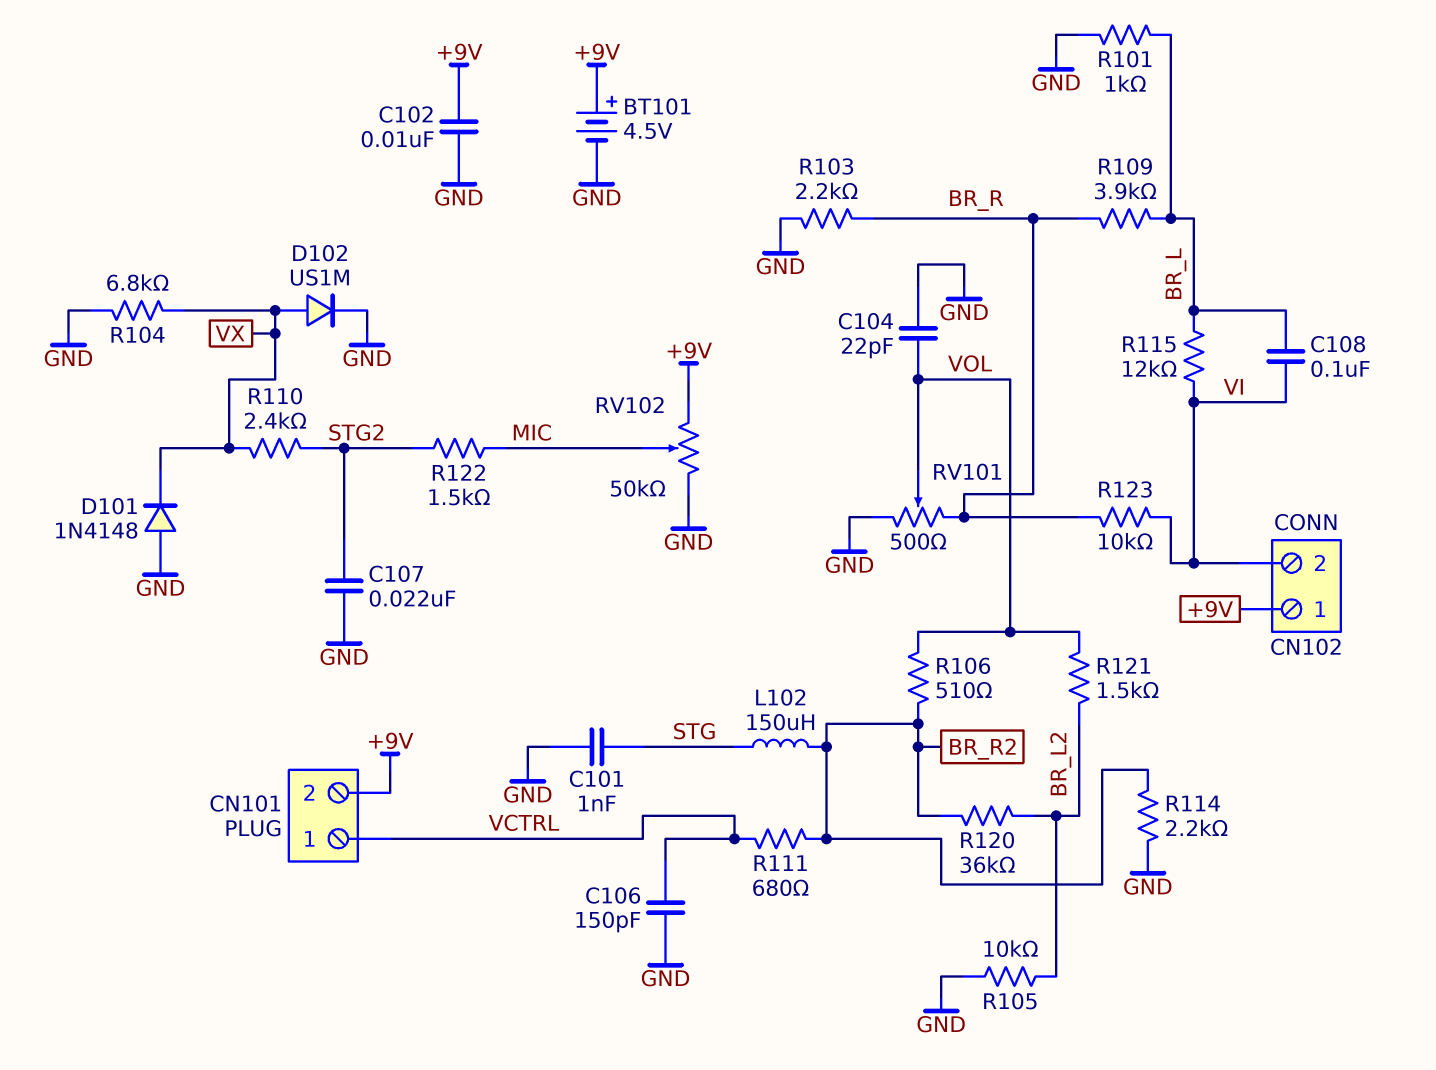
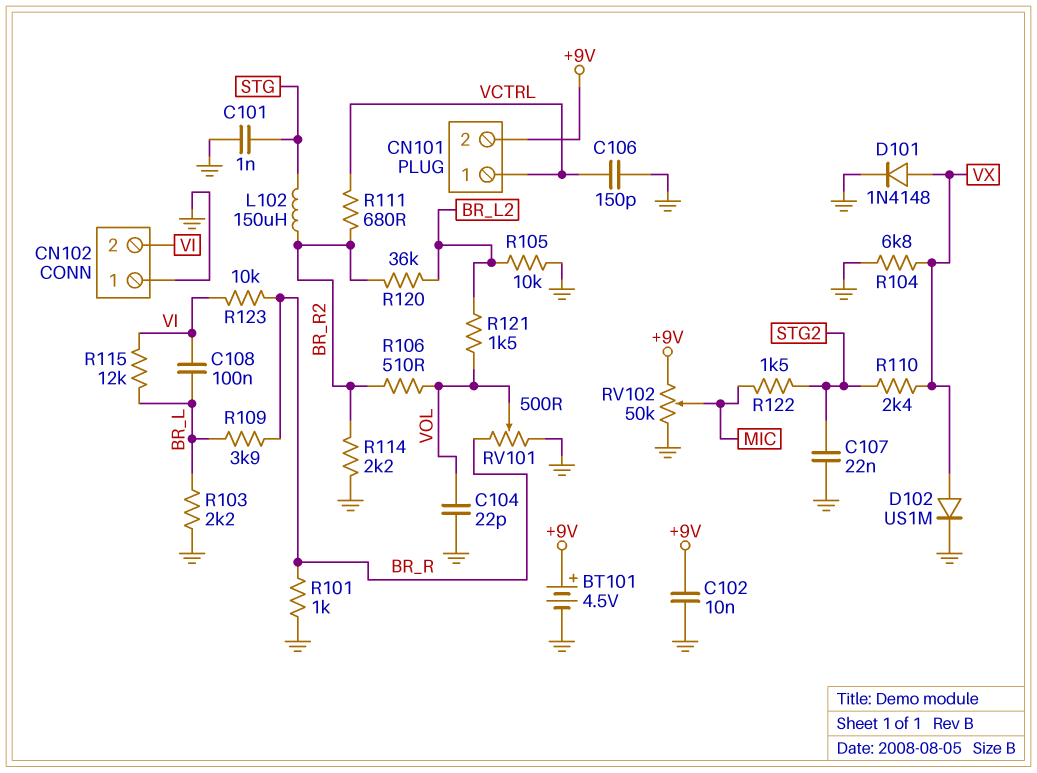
CN102 pin 1: +9V -> GND
D101: diode 1N4148 (A GND, K VX) -> diode 1N4148 (A VX, K GND)
R101: 1k (BR_L, GND) -> 1k (BR_R, GND)
R103: 2.2k (BR_R, GND) -> 2.2k (BR_L, GND)

